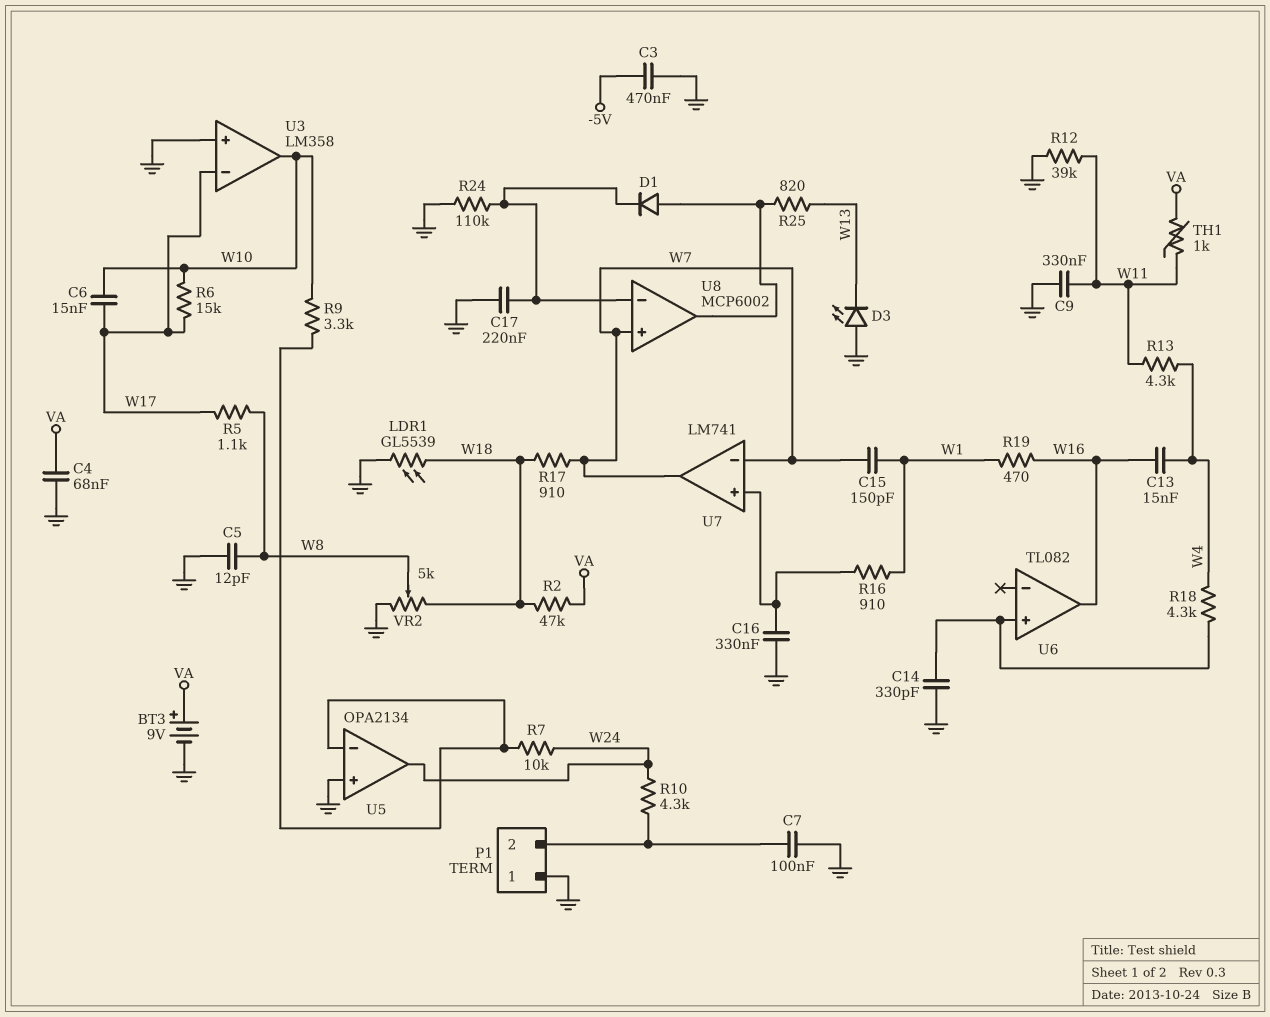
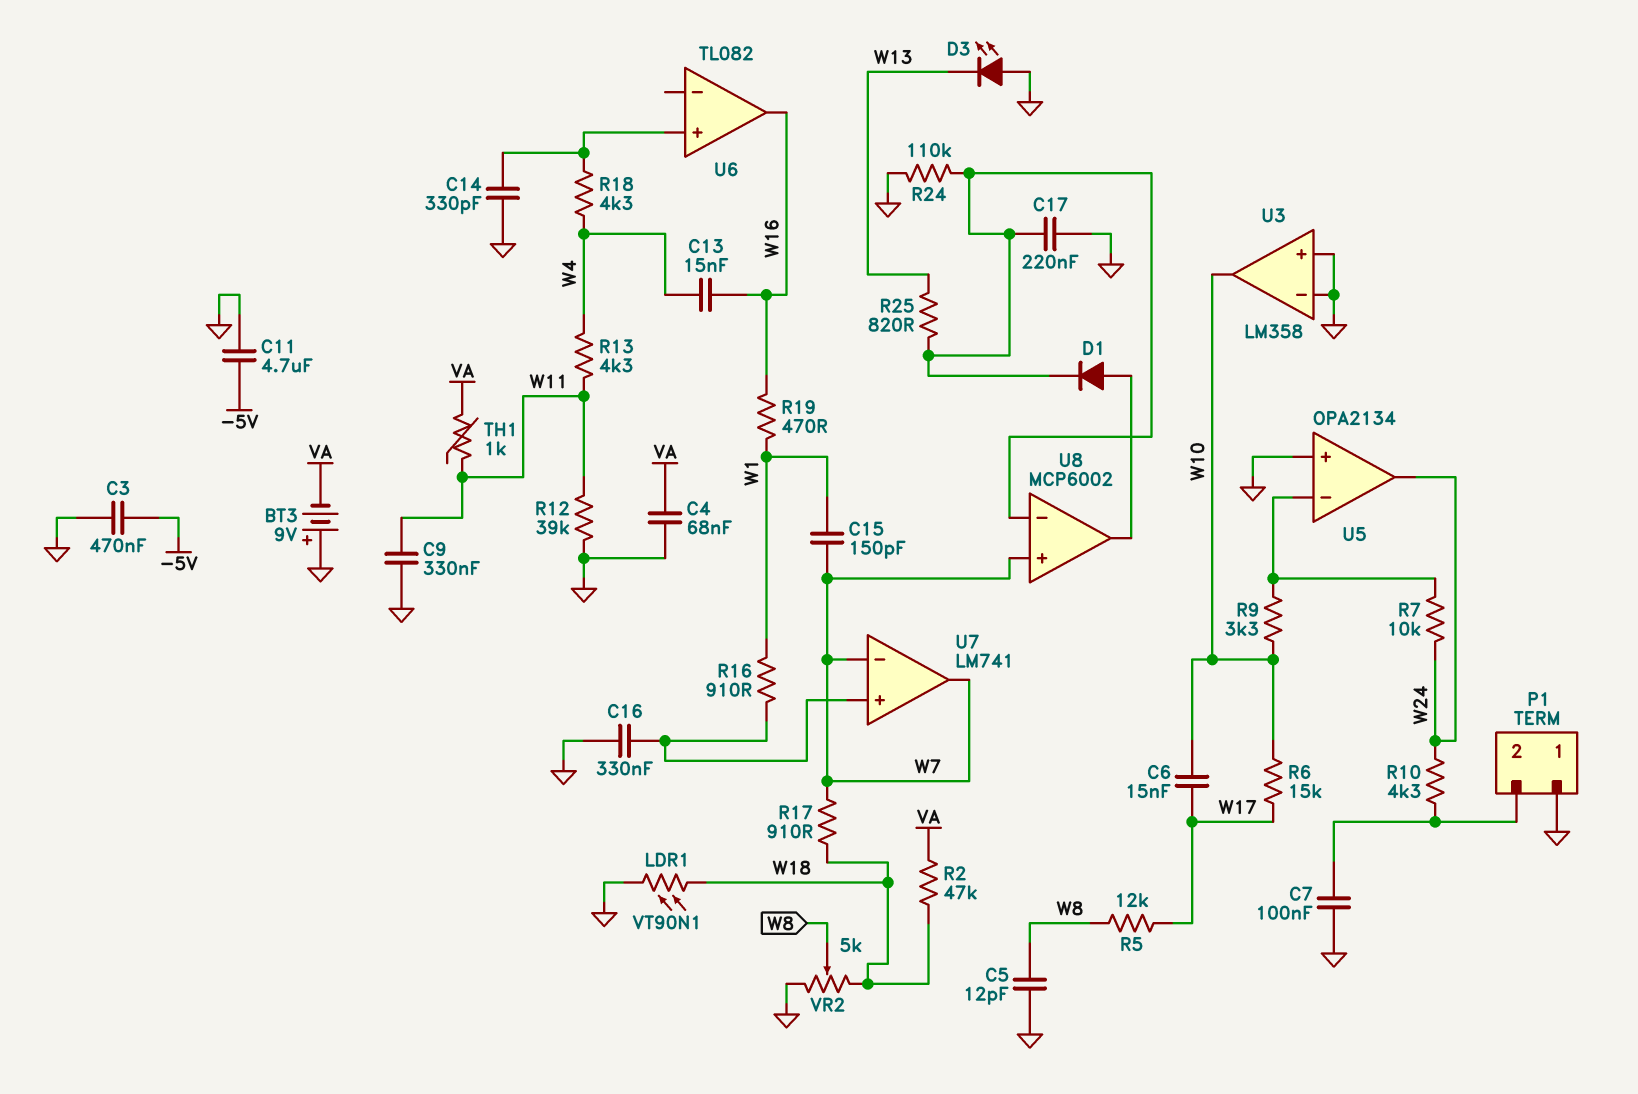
BT3: 9V (plus VA, minus GND) -> 9V (plus GND, minus VA)
C11: none -> 4.7uF (-5V, GND)
LDR1: GL5539 (GND, W18) -> VT90N1 (GND, W18)
R5: 1.1k (W8, W17) -> 12k (W8, W17)
R25: 820 (U8/out, W13) -> 820 (U8/in-, W13)
U3 pin in-: W17 -> GND

